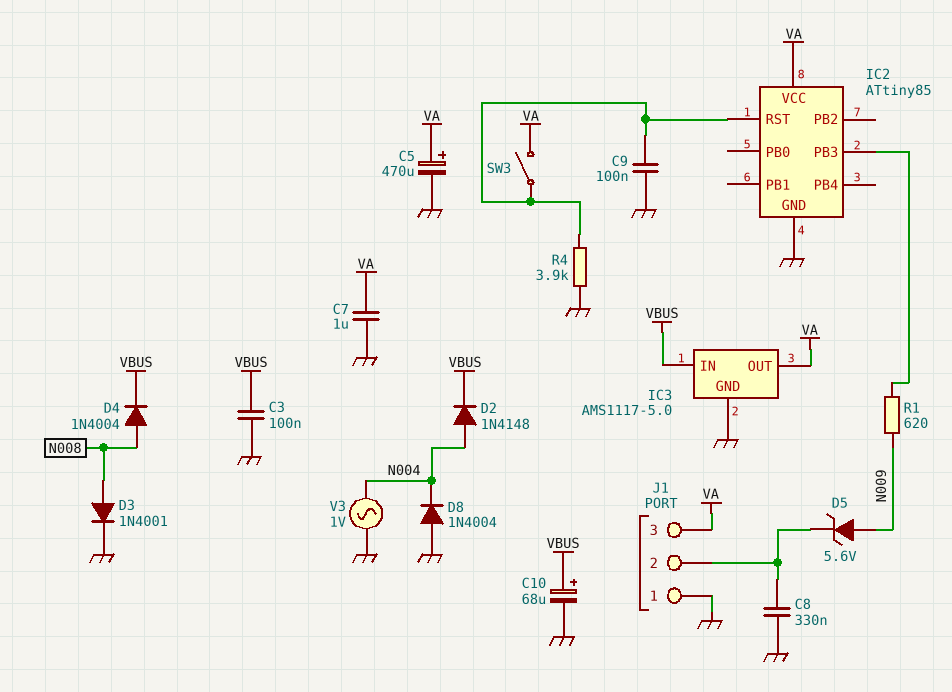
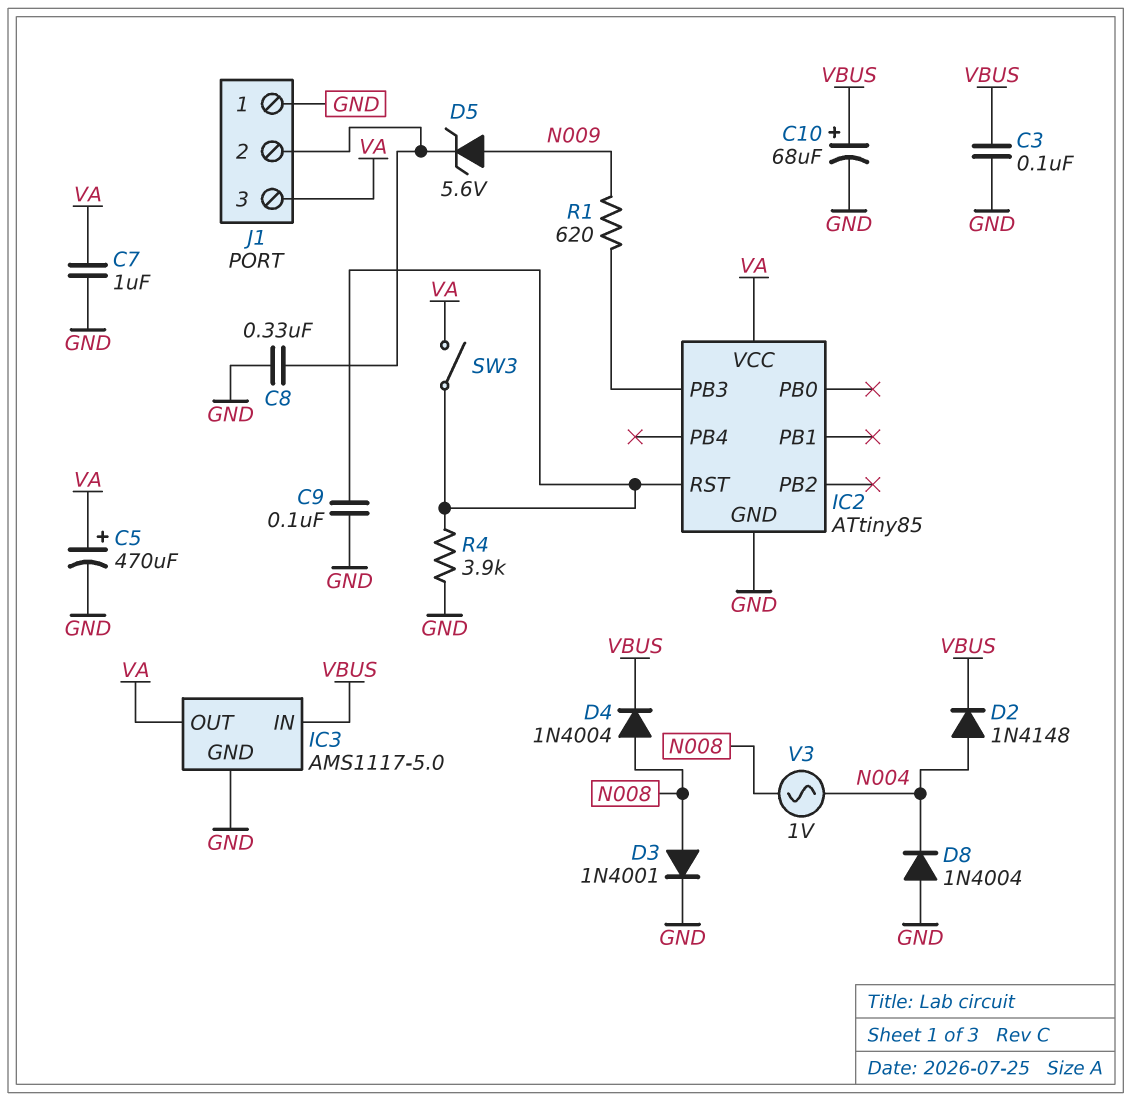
V3: AC 1V (GND, N004) -> AC 1V (N004, N008)

